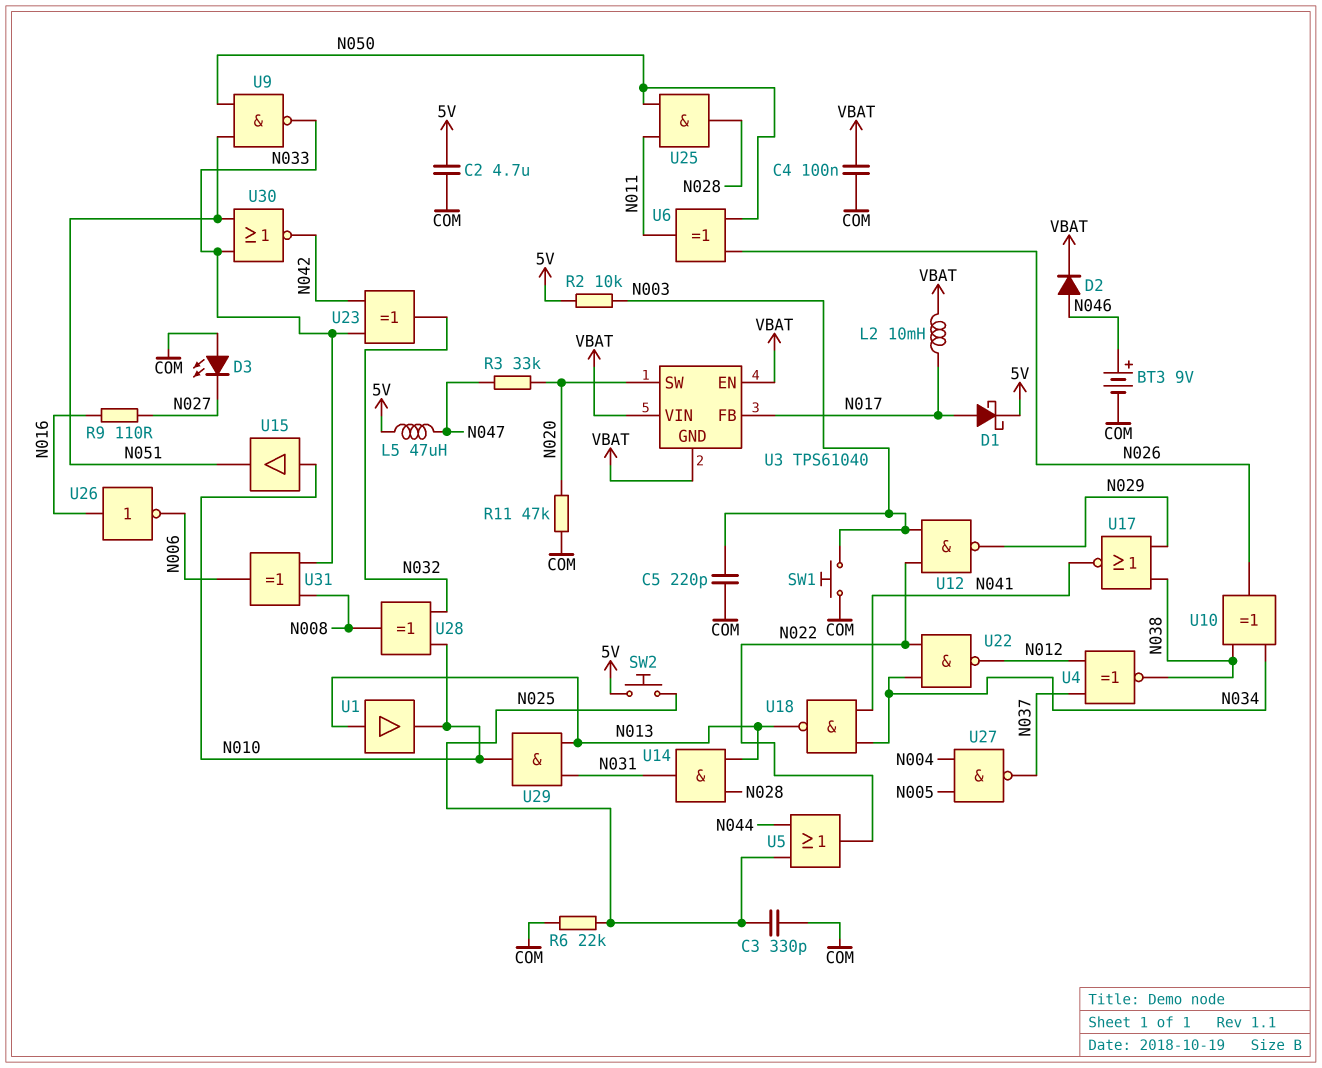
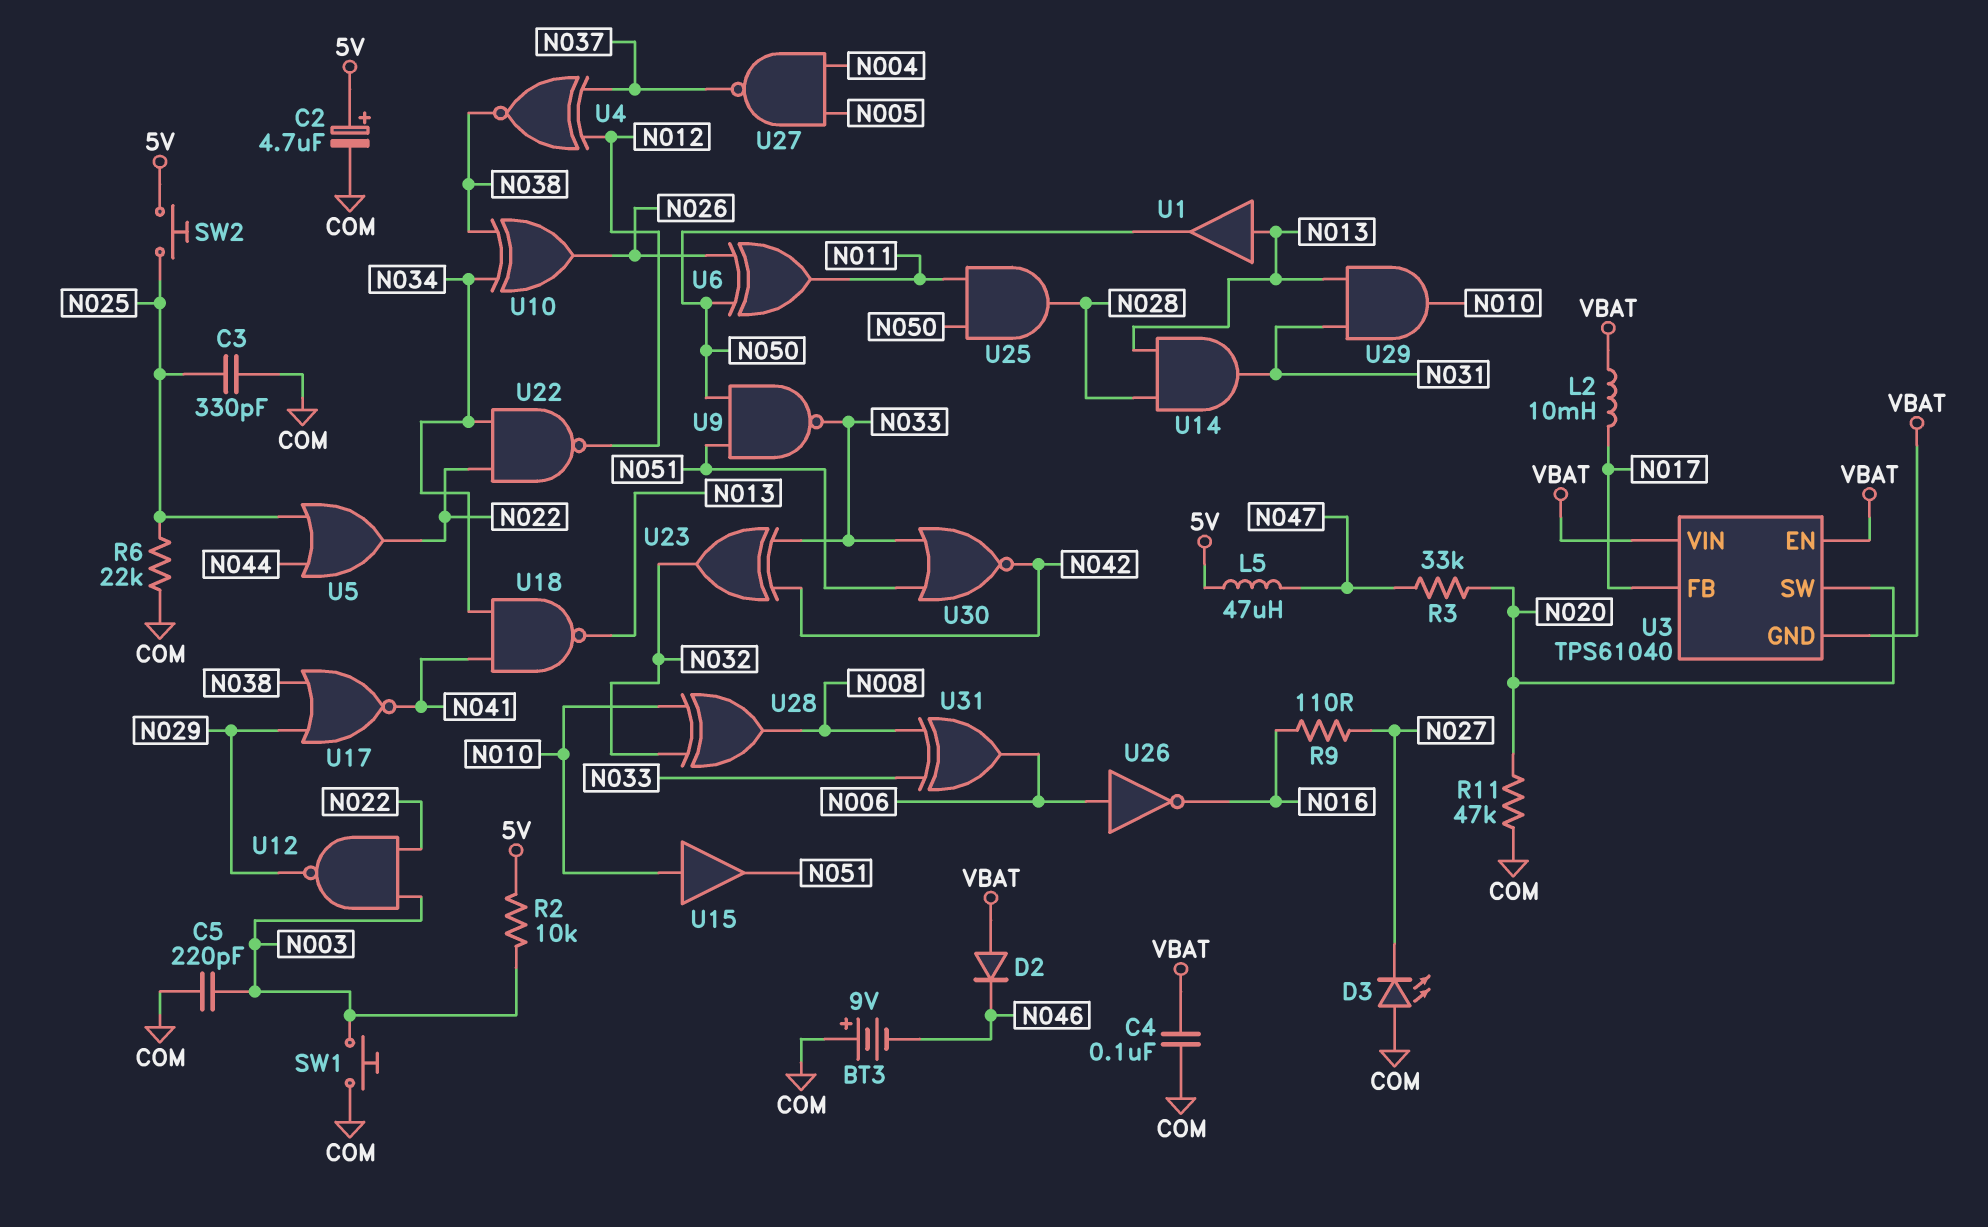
BT3: 9V (plus N046, minus COM) -> 9V (plus COM, minus N046)
C2: 4.7uF (5V, COM) -> 4.7uF (plus 5V, minus COM)
D1: schottky (A N017, K 5V) -> none
D2: diode (A N046, K VBAT) -> diode (A VBAT, K N046)
U1: buffer (in N013, out N010) -> buffer (in N013, out N050)
U26: NOT (in N016, out N006) -> NOT (in N006, out N016)

